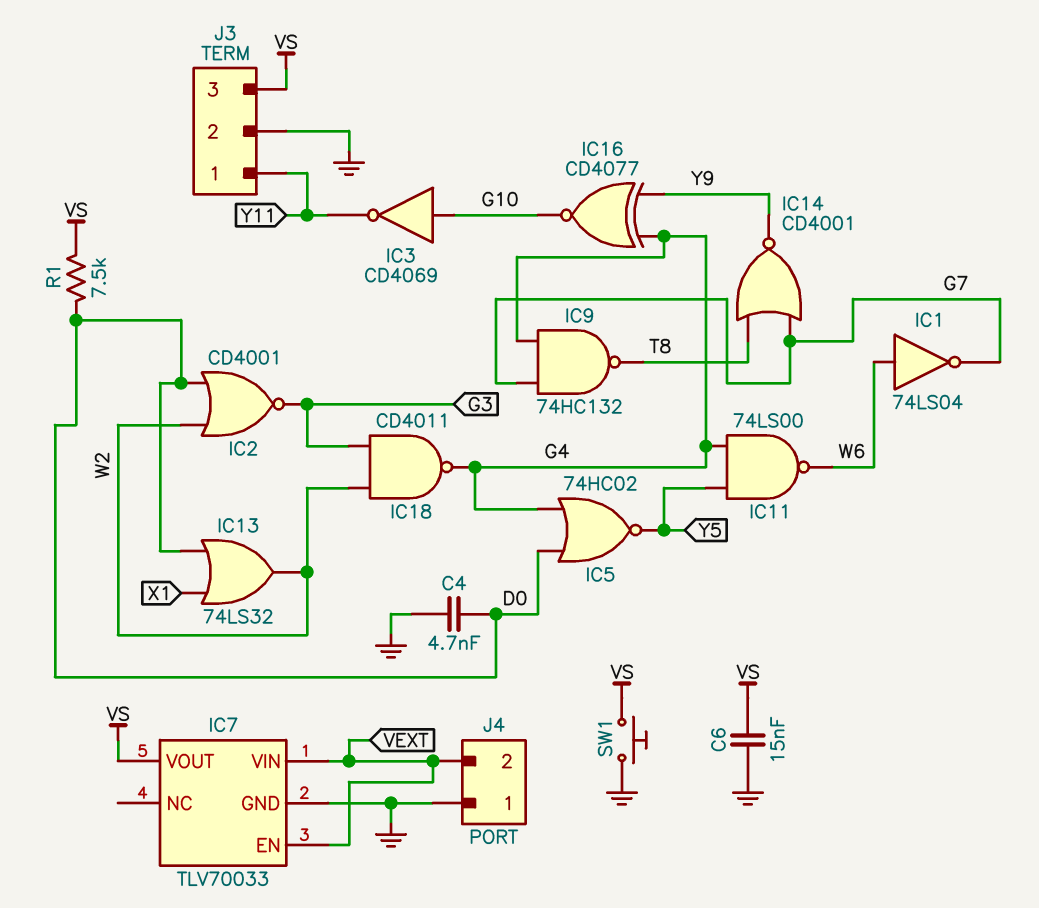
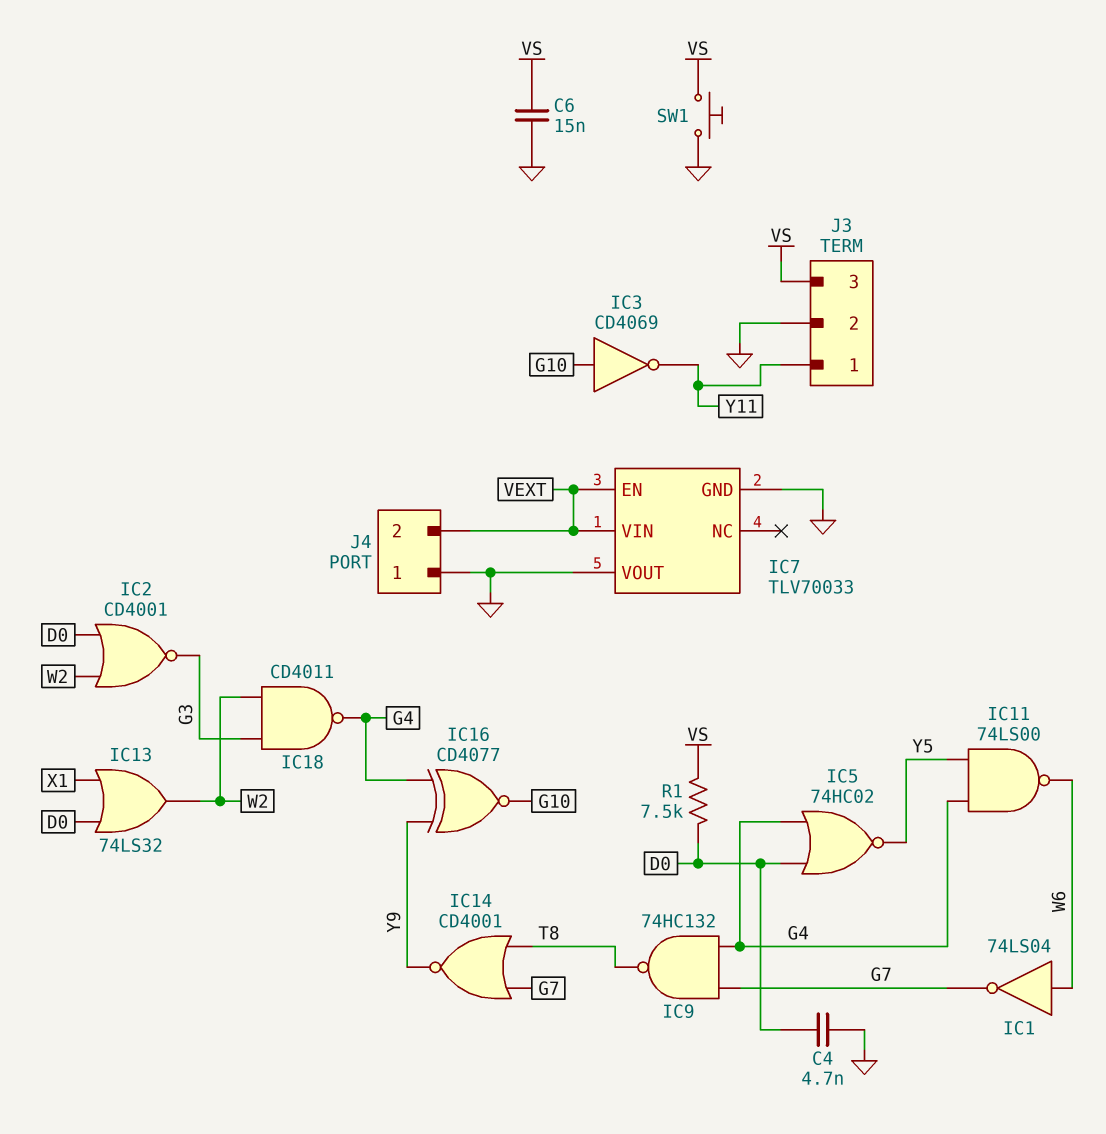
IC7 pin VOUT: VS -> GND

